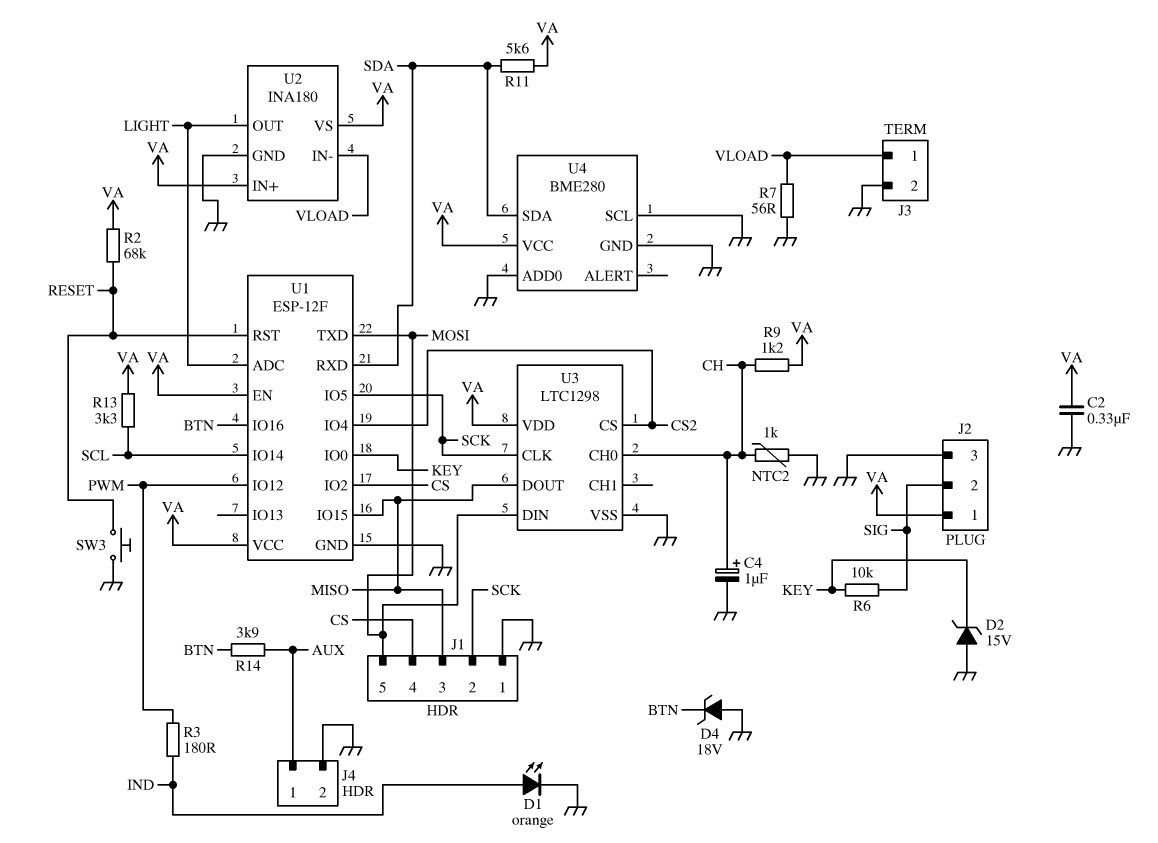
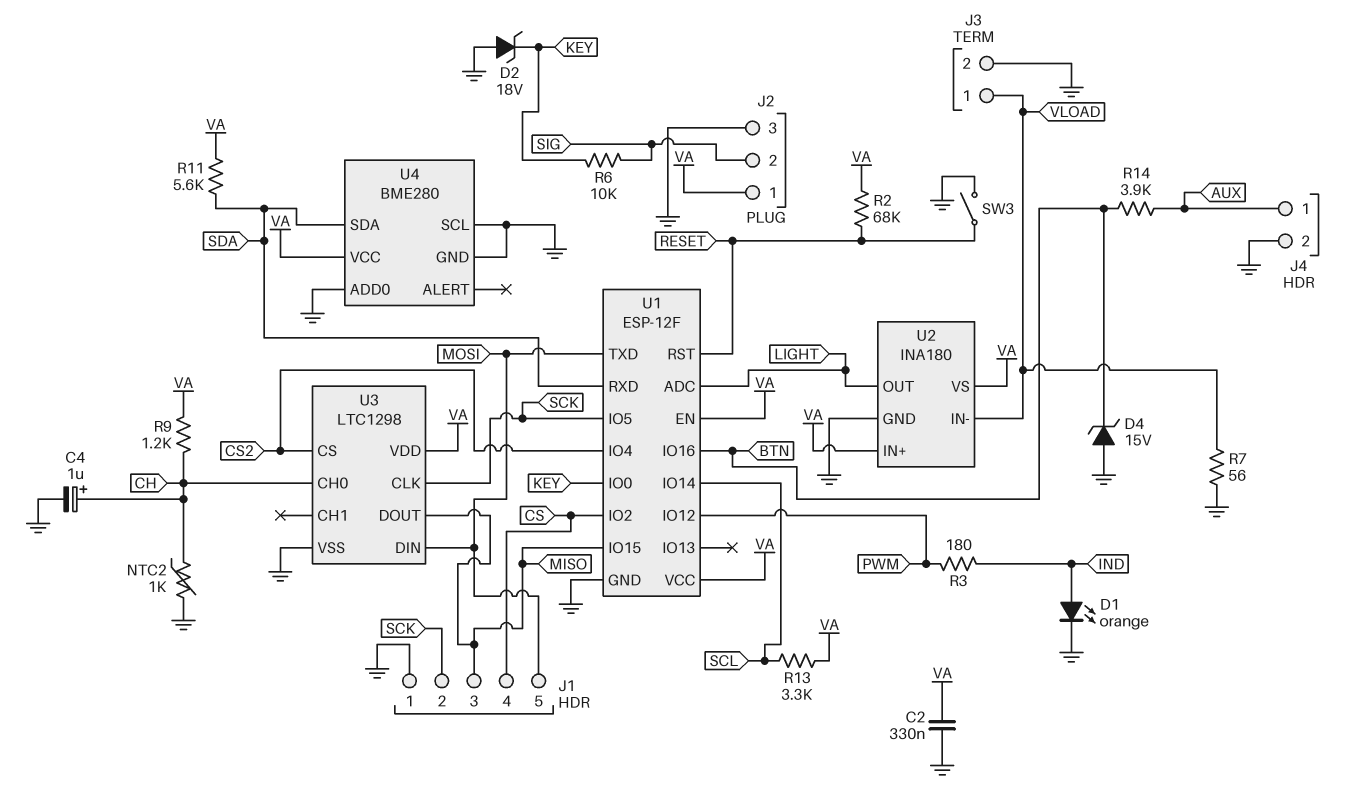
D2: zener 15V (A GND, K KEY) -> zener 18V (A GND, K KEY)
D4: zener 18V (A GND, K BTN) -> zener 15V (A GND, K BTN)
SW3: button (GND, RESET) -> switch (GND, RESET)

